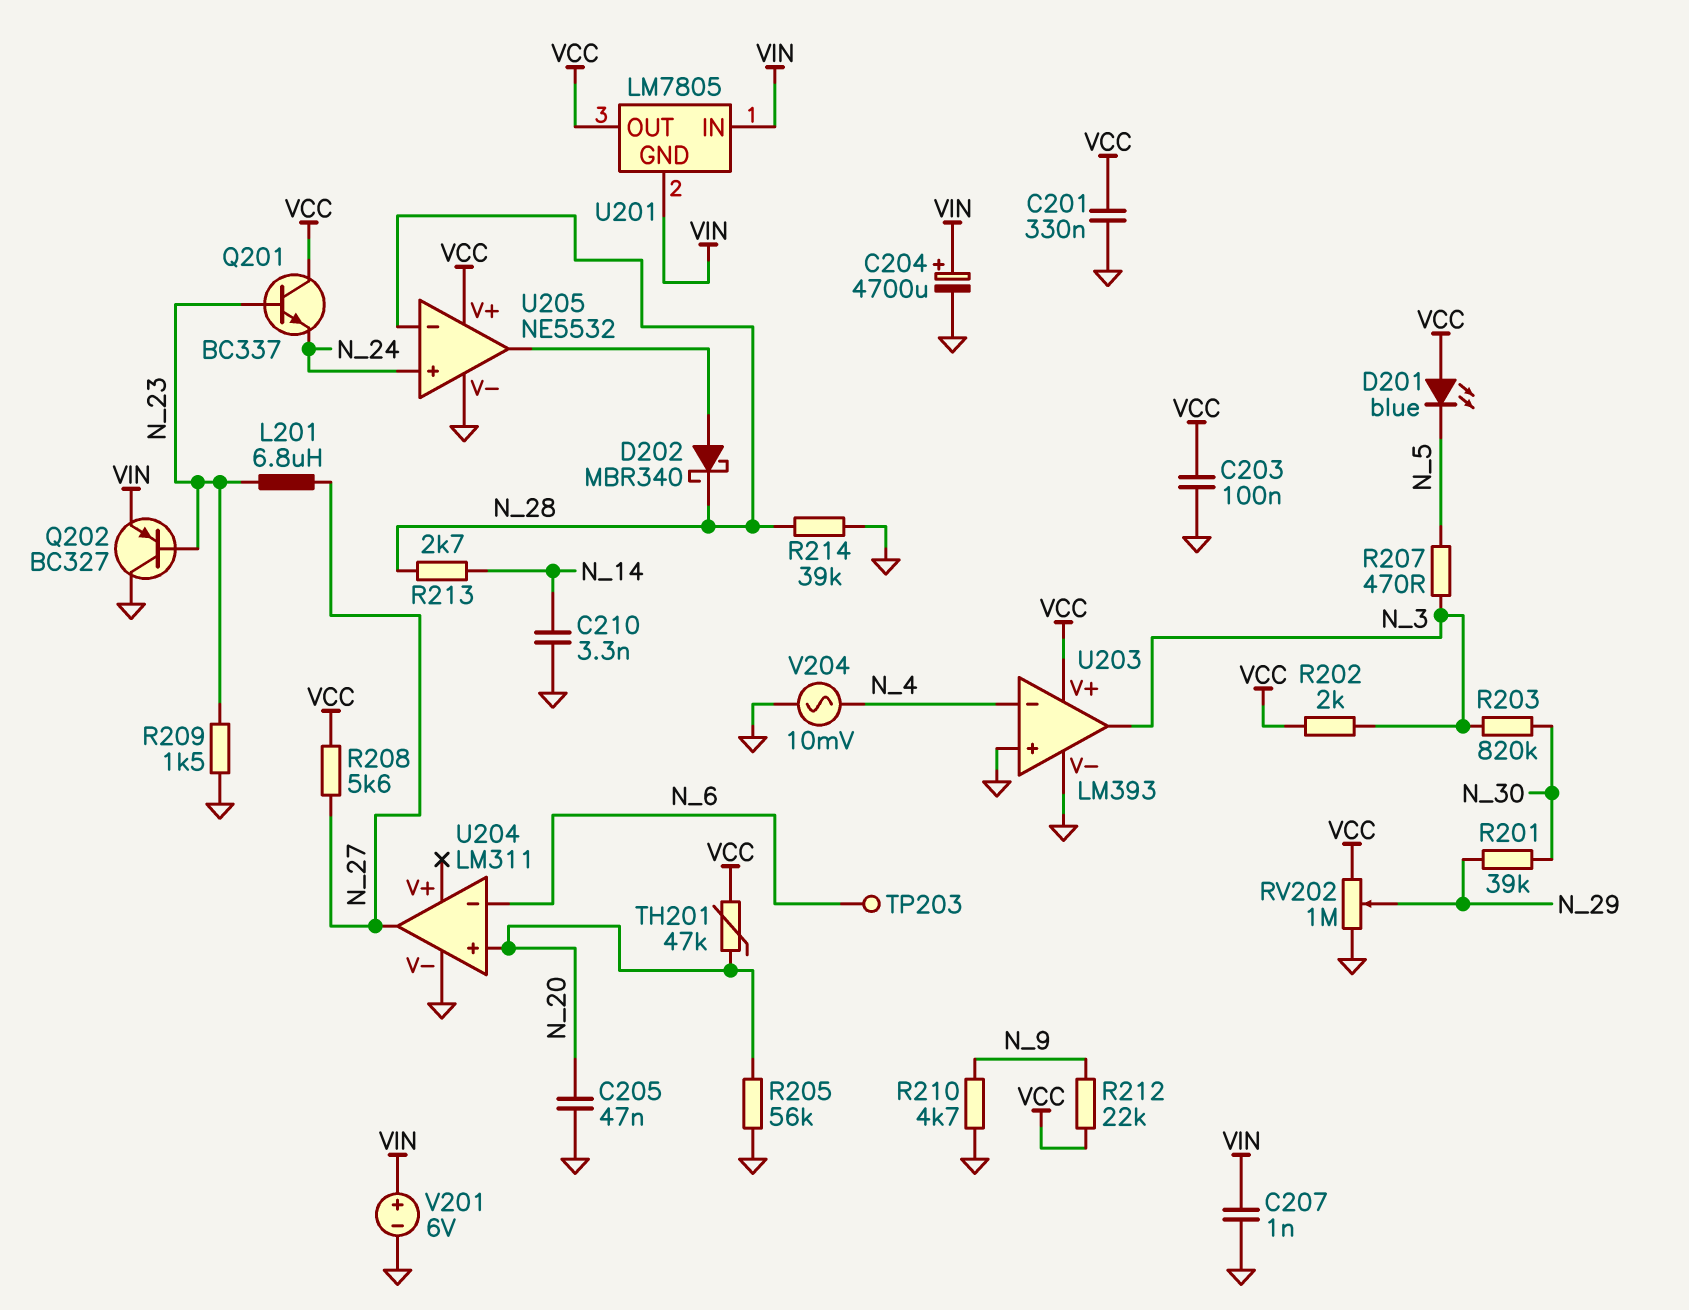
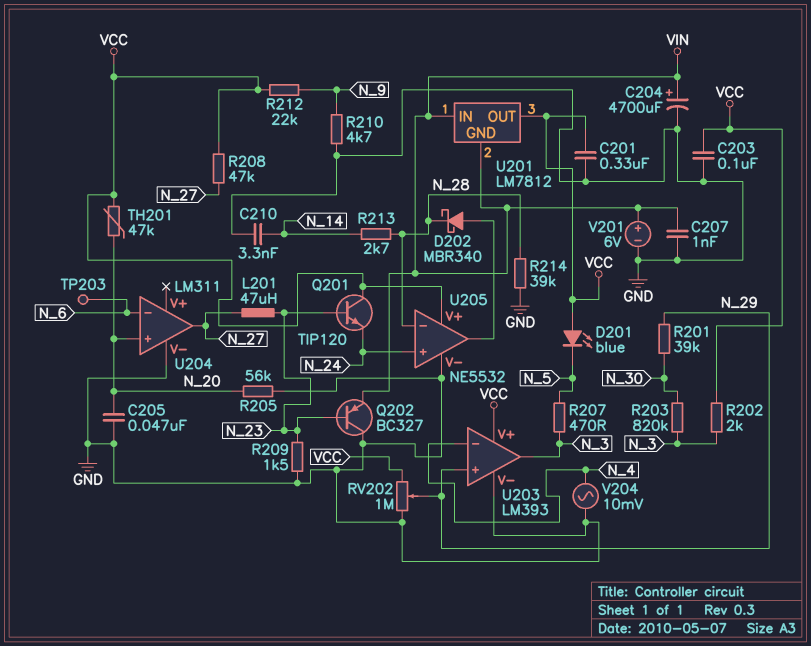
L201: 6.8uH (N_23, N_27) -> 47uH (N_23, N_27)
Q201: NPN BC337 (B N_23, C VCC, E N_24) -> NPN TIP120 (B N_23, C VCC, E N_24)
R208: 5.6k (N_27, VCC) -> 47k (N_27, VCC)
U201: LM7805 -> LM7812
U203 pin in+: GND -> N_29

